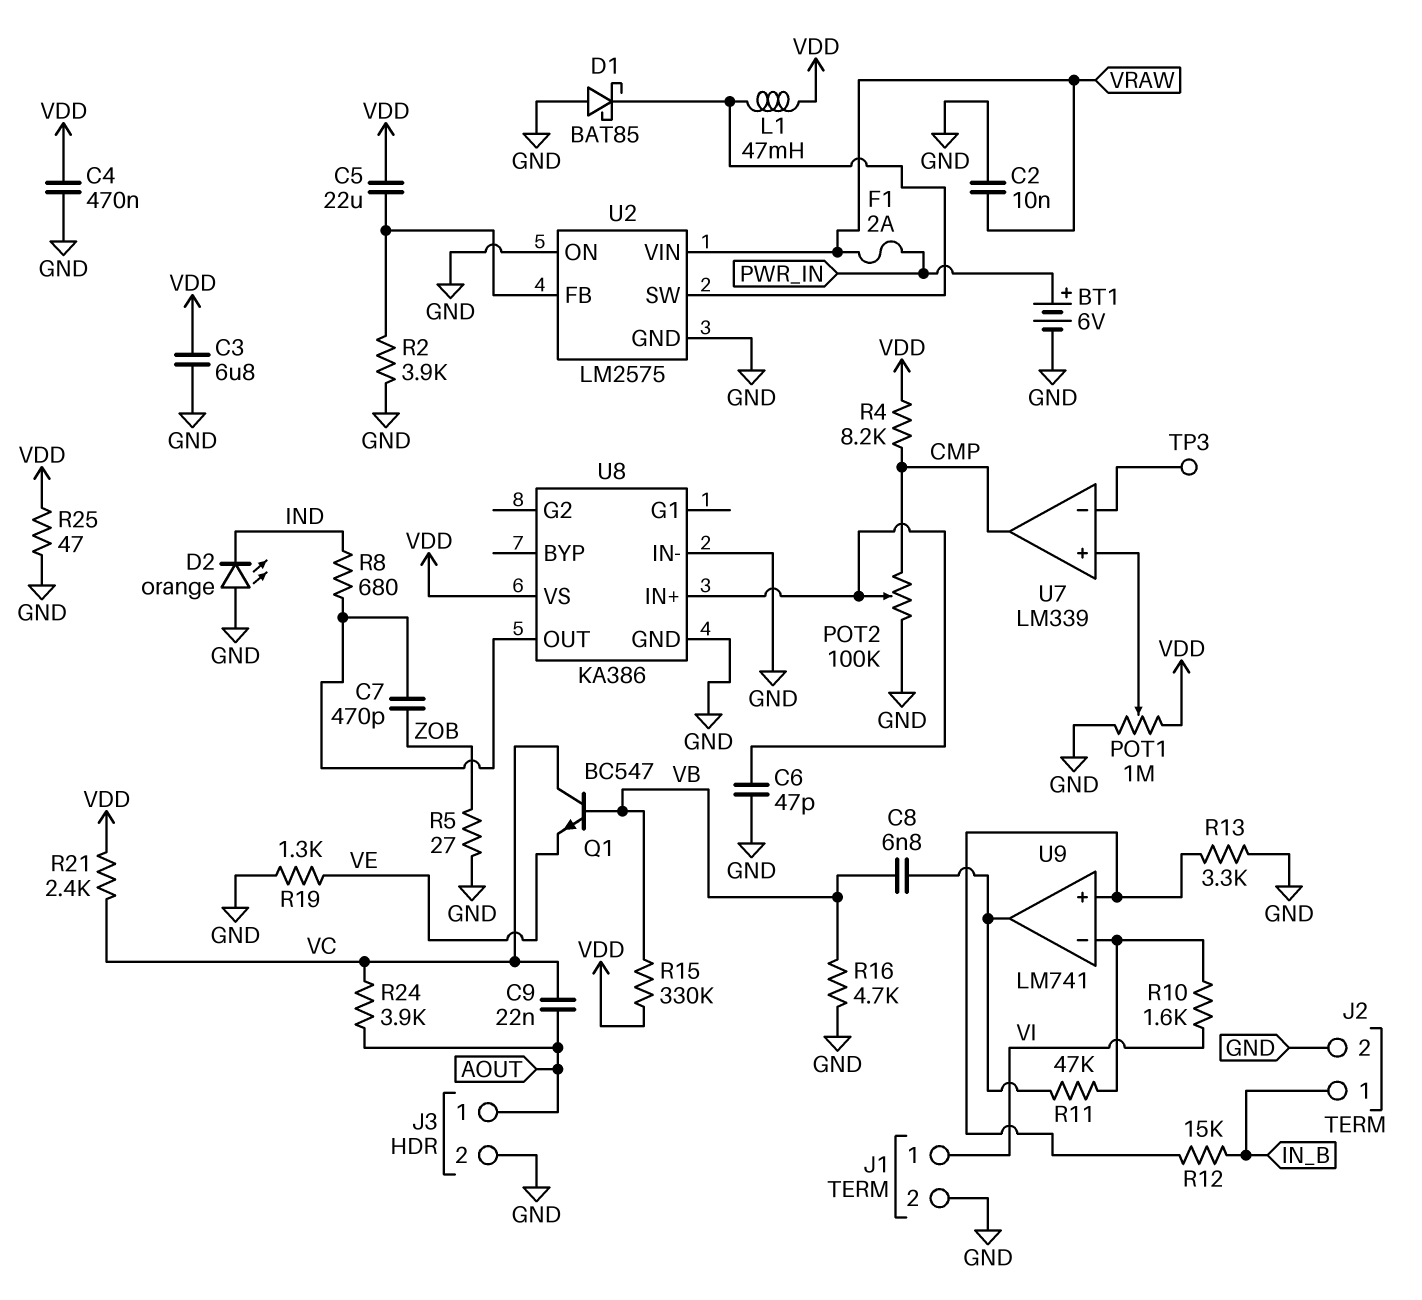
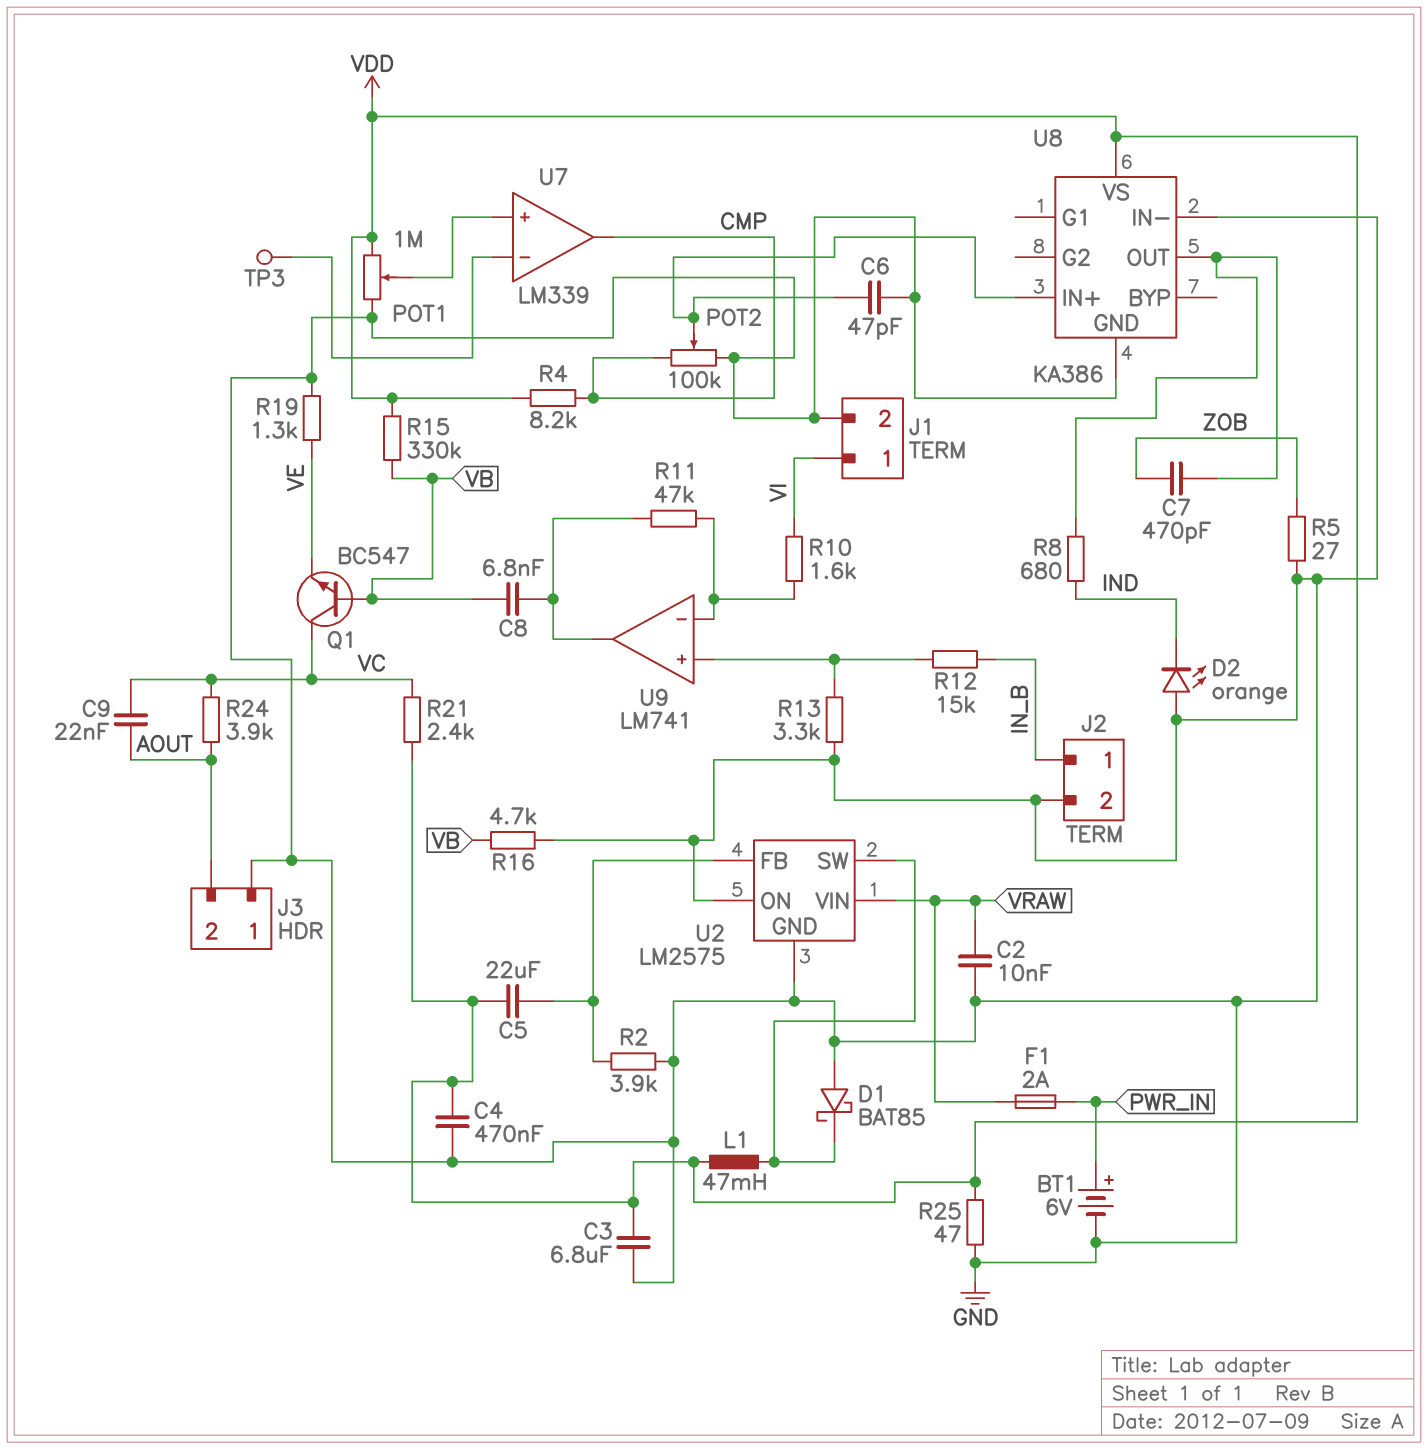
J3 pin 1: AOUT -> GND
J3 pin 2: GND -> AOUT

